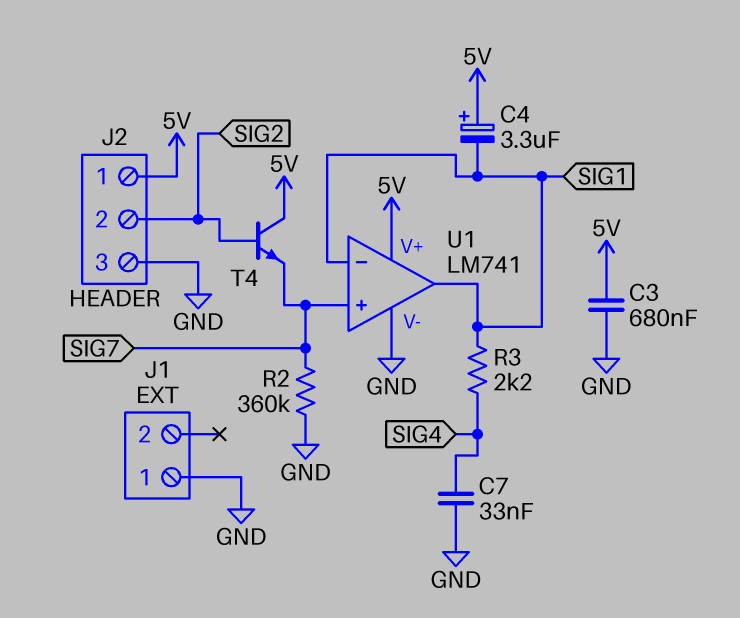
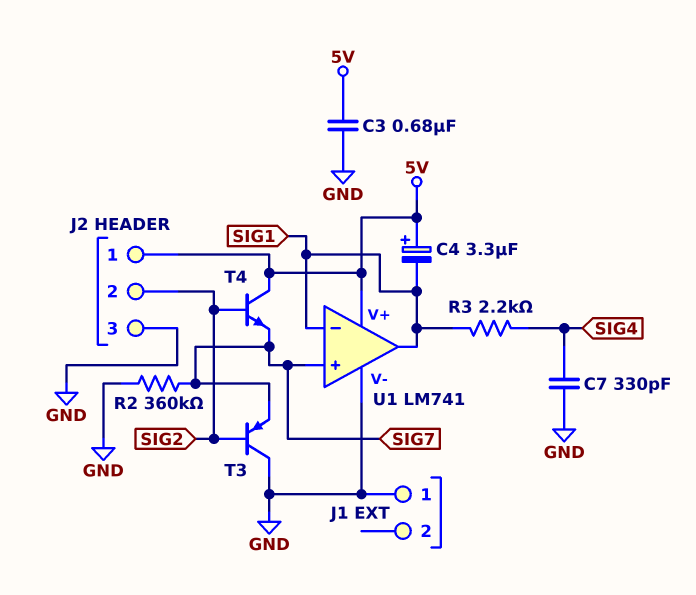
C7: 33nF (GND, SIG4) -> 330pF (GND, SIG4)
T3: none -> PNP (B SIG2, C GND, E SIG7)

